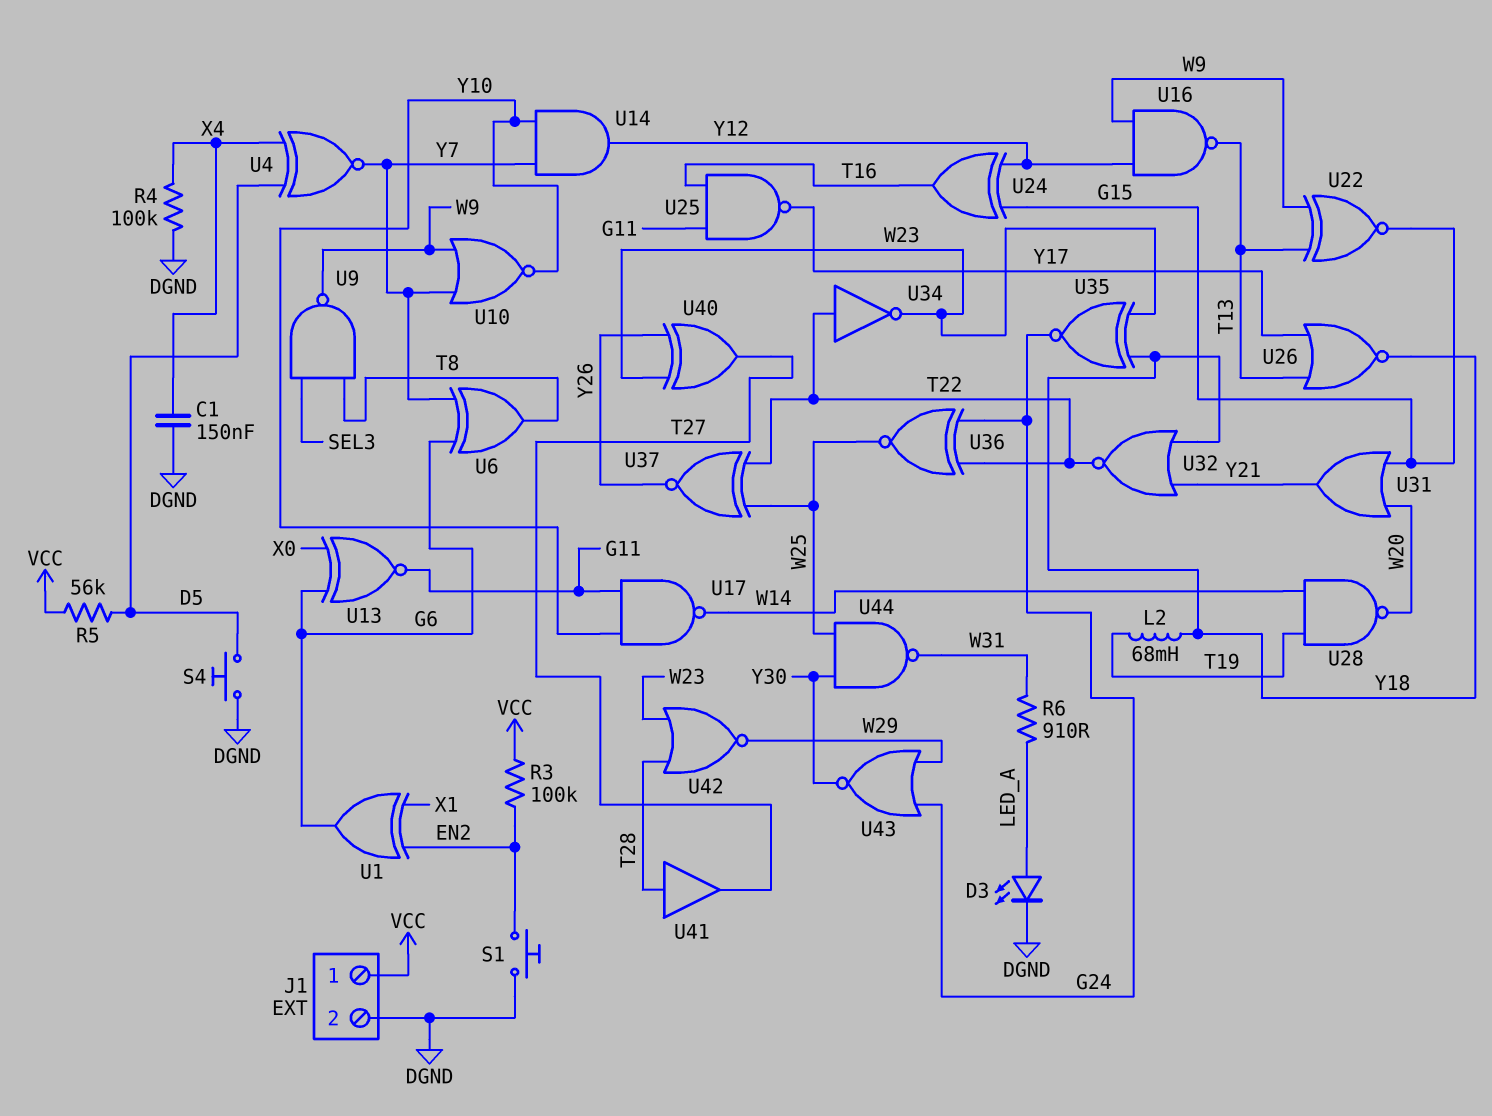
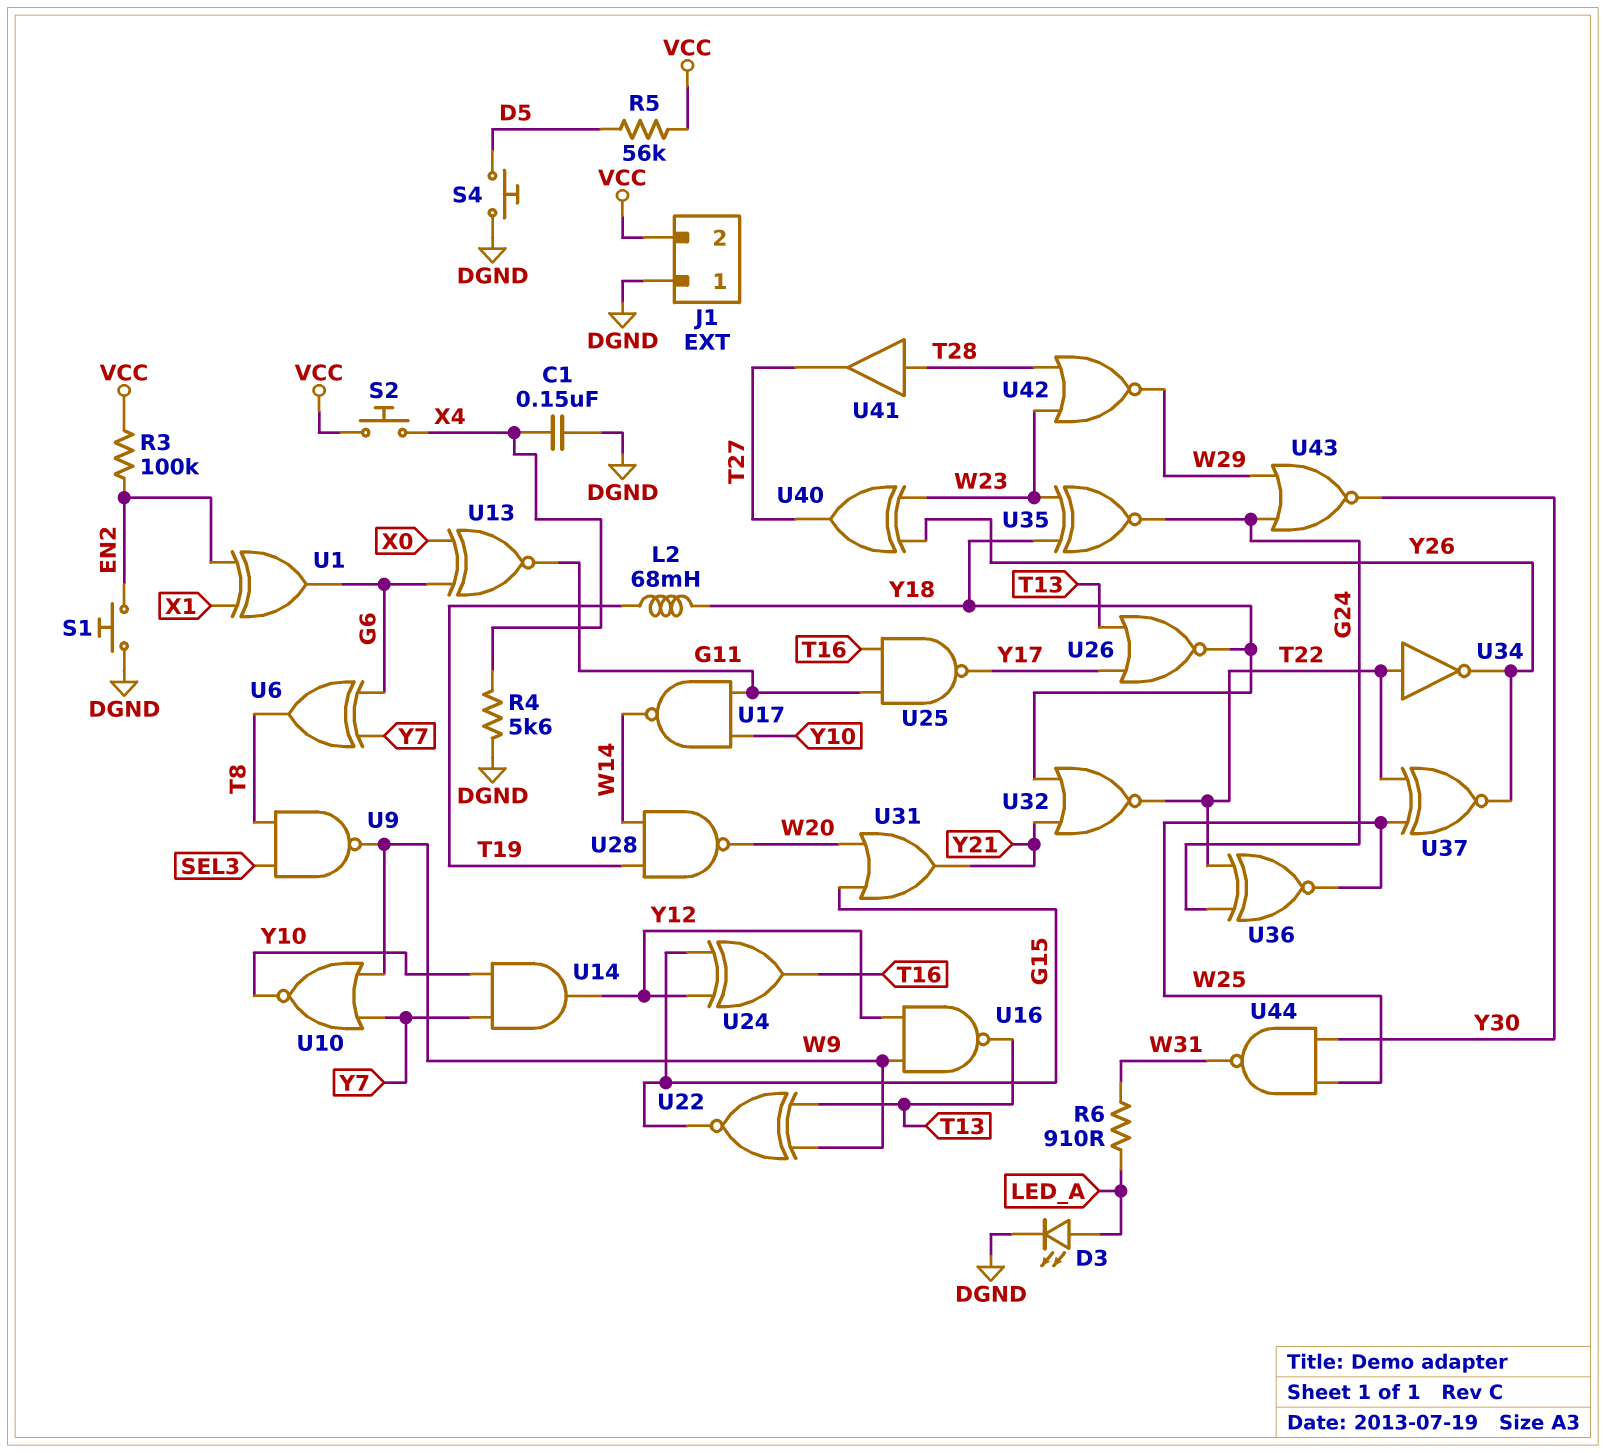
J1 pin 1: VCC -> DGND
J1 pin 2: DGND -> VCC
R4: 100k (DGND, X4) -> 5.6k (DGND, X4)
S2: none -> button (VCC, X4)
U4: XNOR (in D5, in X4, out Y7) -> none
U34: NOT (in T22, out W23) -> NOT (in T22, out Y26)

